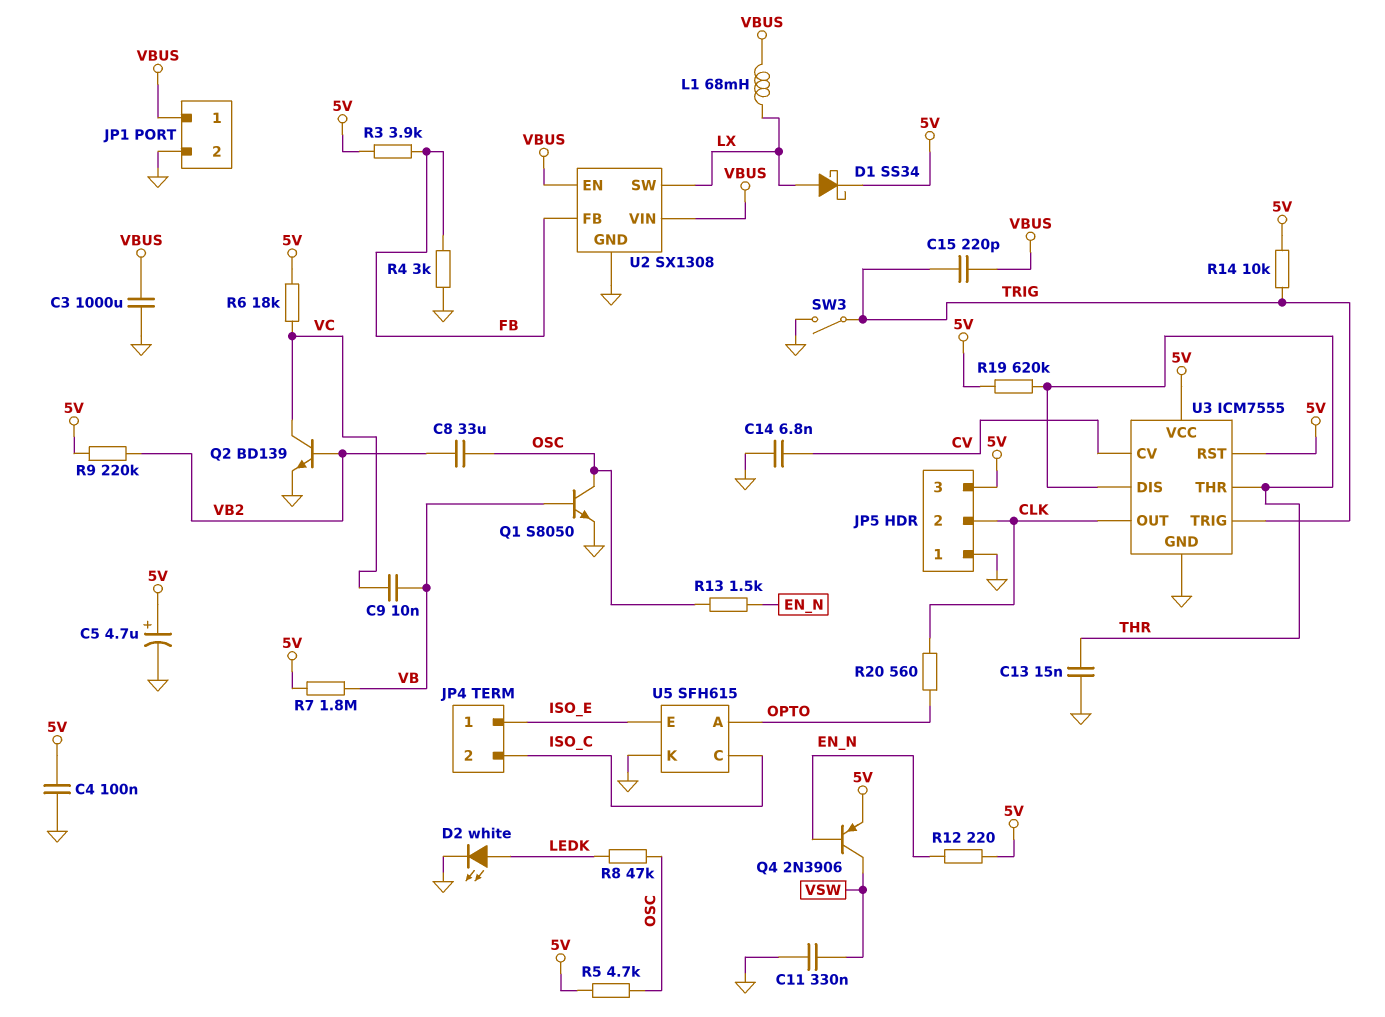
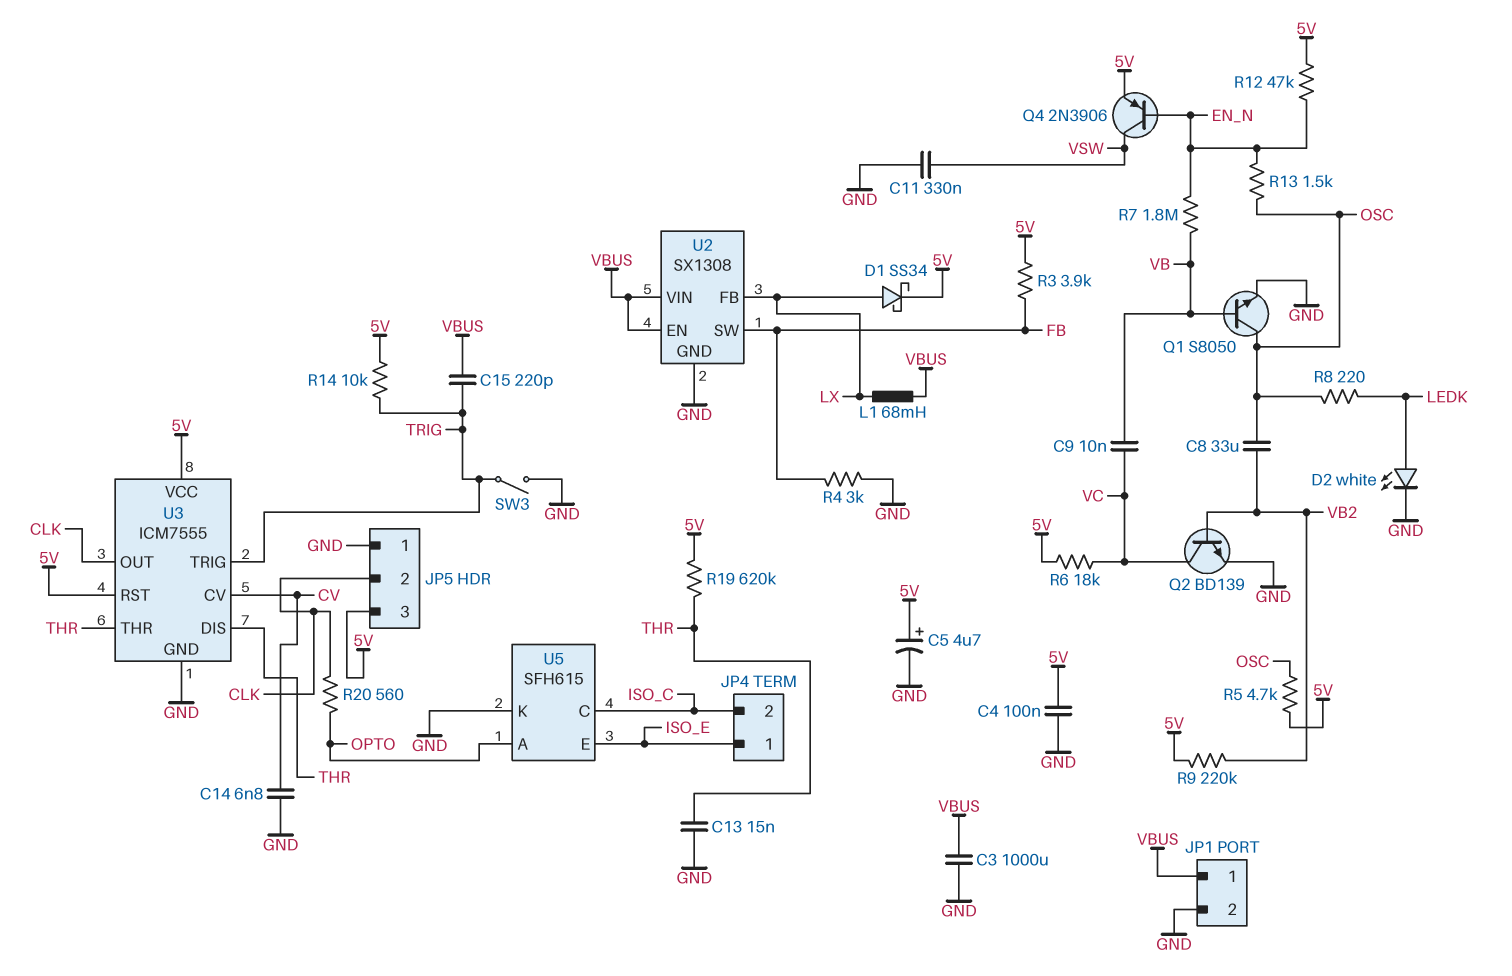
R7: 1.8M (5V, VB) -> 1.8M (EN_N, VB)
R8: 47k (LEDK, OSC) -> 220 (LEDK, OSC)
R12: 220 (5V, EN_N) -> 47k (5V, EN_N)
U2 pin FB: FB -> LX
U2 pin SW: LX -> FB

